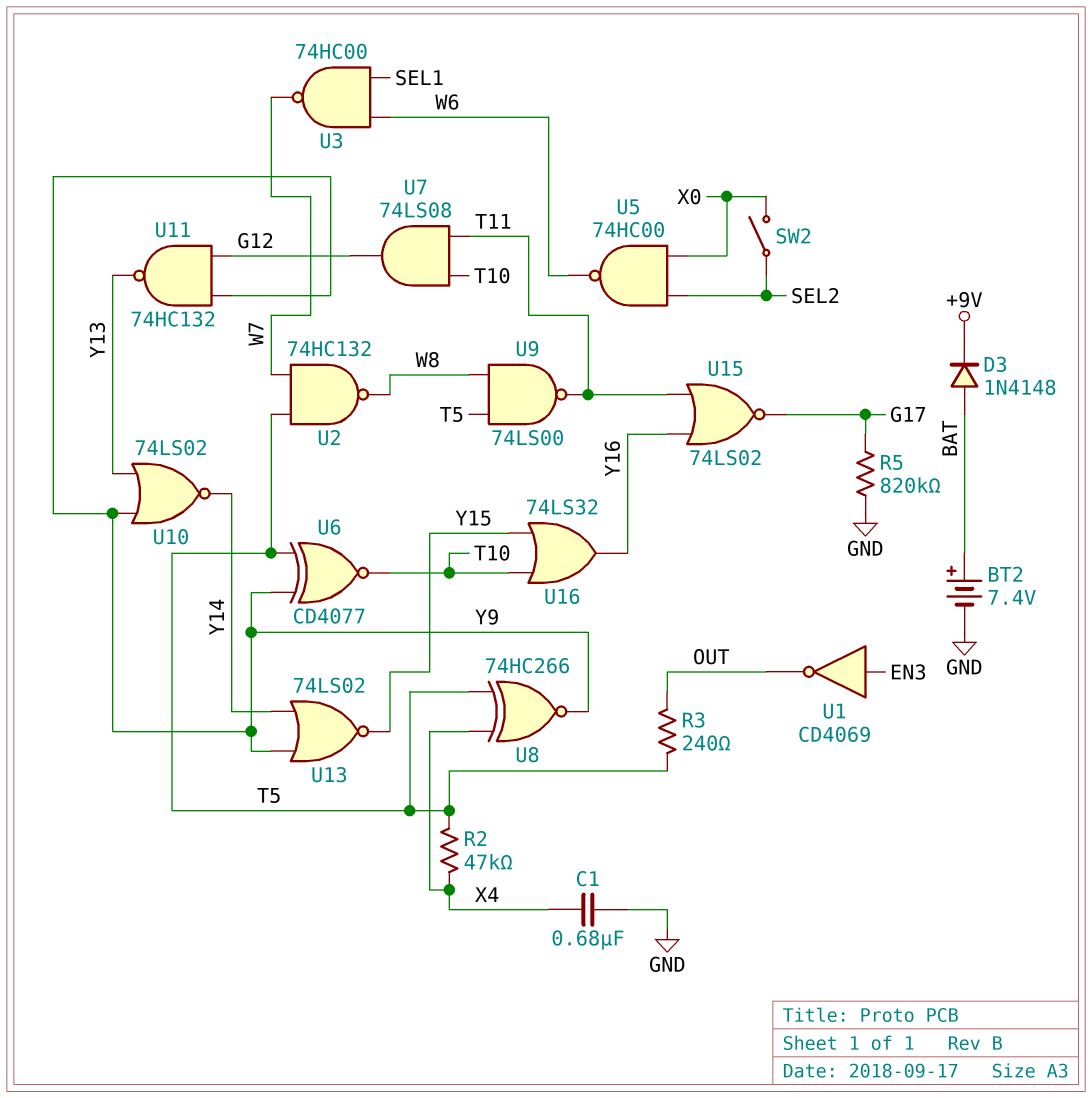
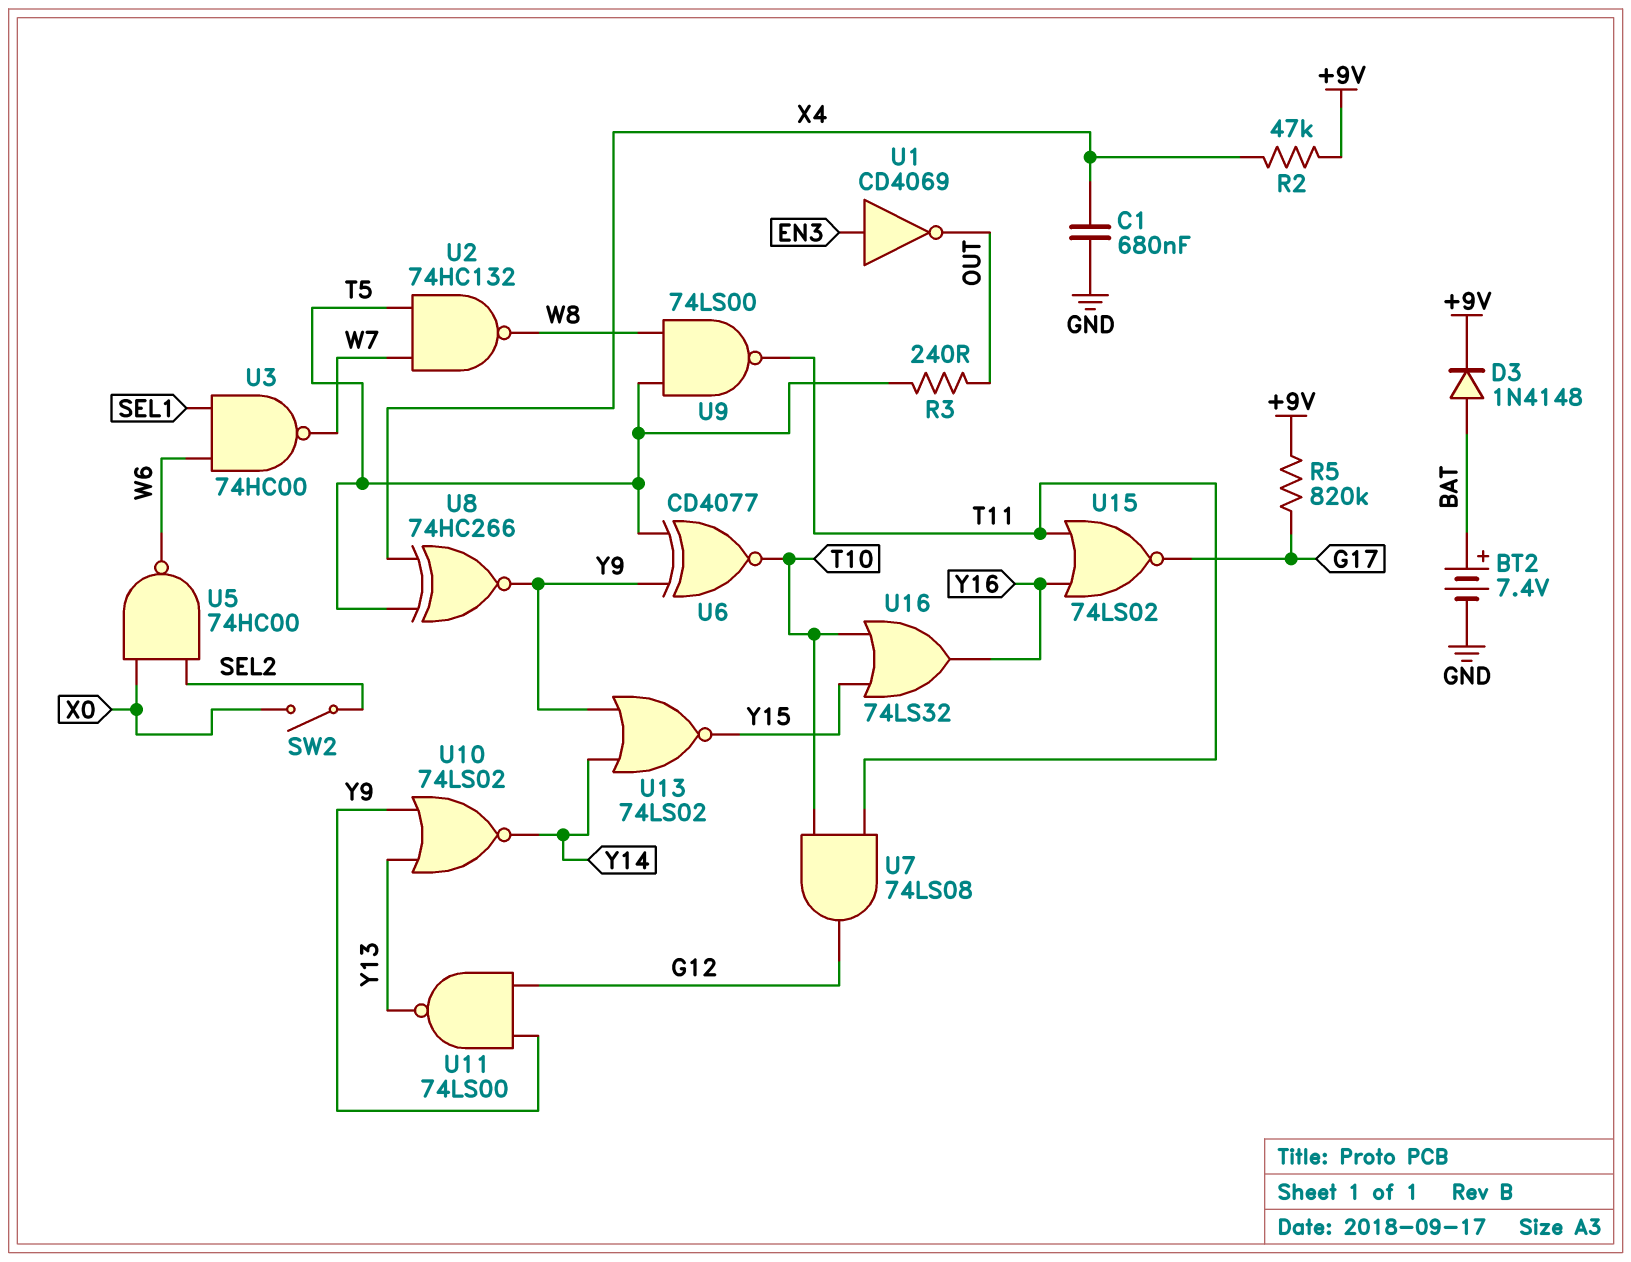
R2: 47k (T5, X4) -> 47k (+9V, X4)
R5: 820k (G17, GND) -> 820k (+9V, G17)
U11: NAND 74HC132 (in G12, in Y9, out Y13) -> NAND 74LS00 (in G12, in Y9, out Y13)

